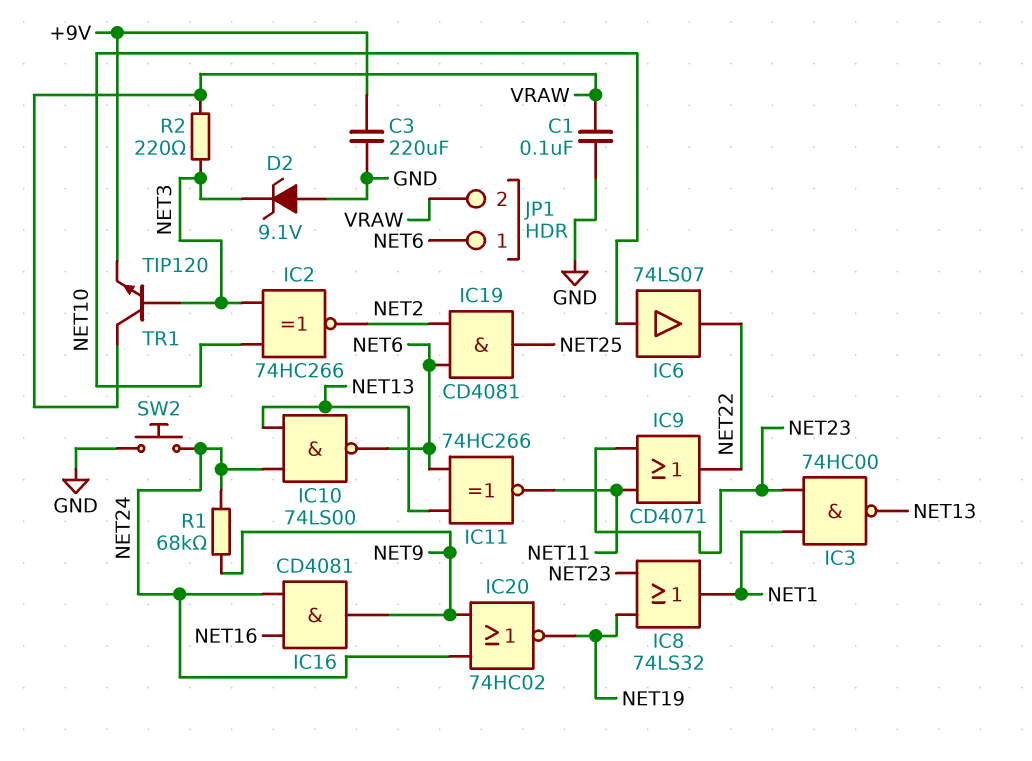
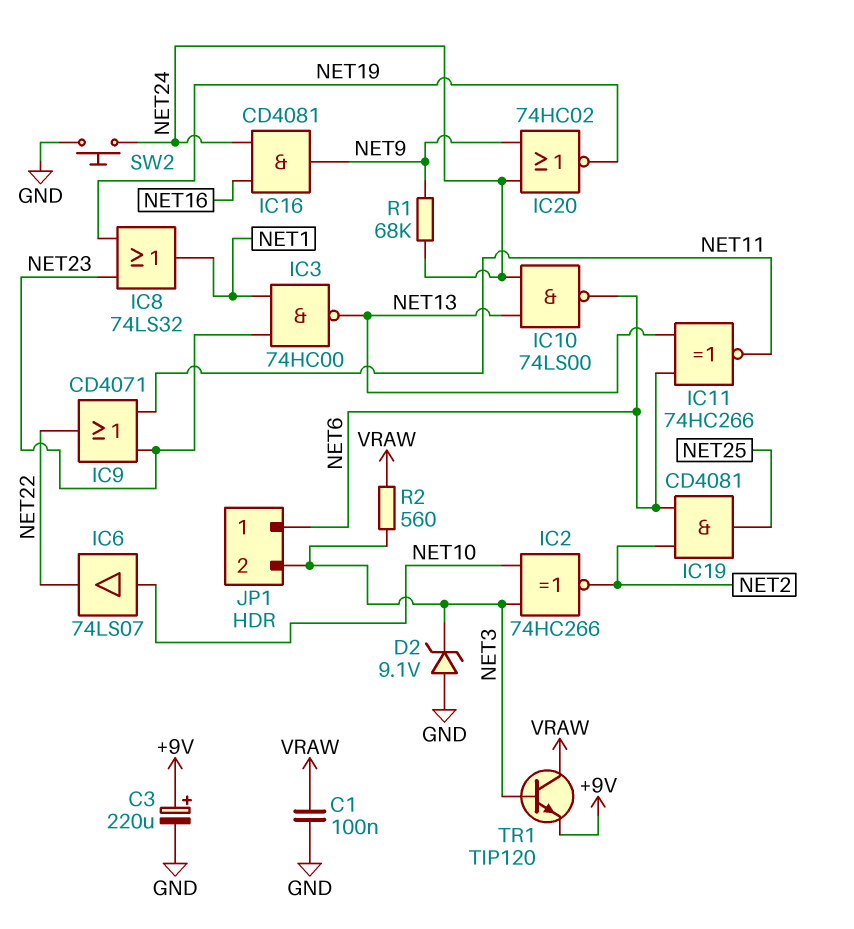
C3: 220uF (+9V, GND) -> 220uF (plus +9V, minus GND)
JP1 pin 2: VRAW -> NET3
R2: 220 (NET3, VRAW) -> 560 (NET3, VRAW)

